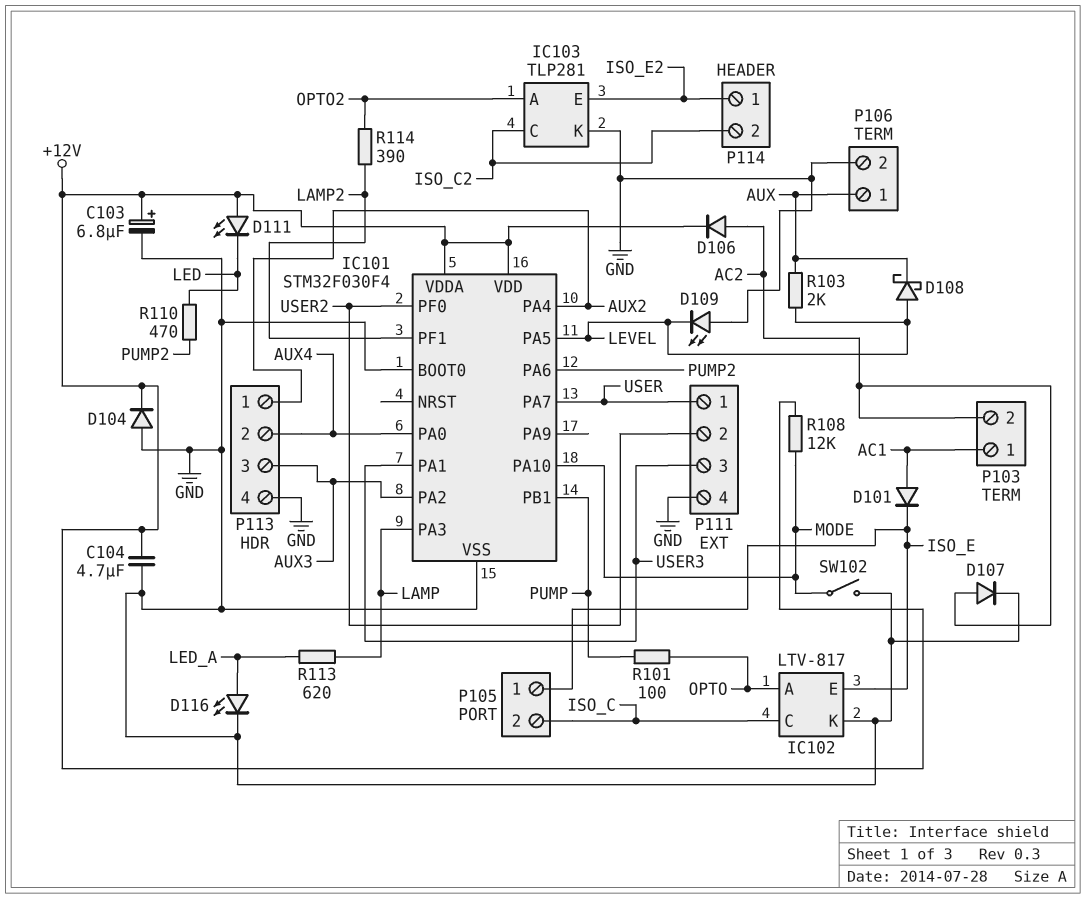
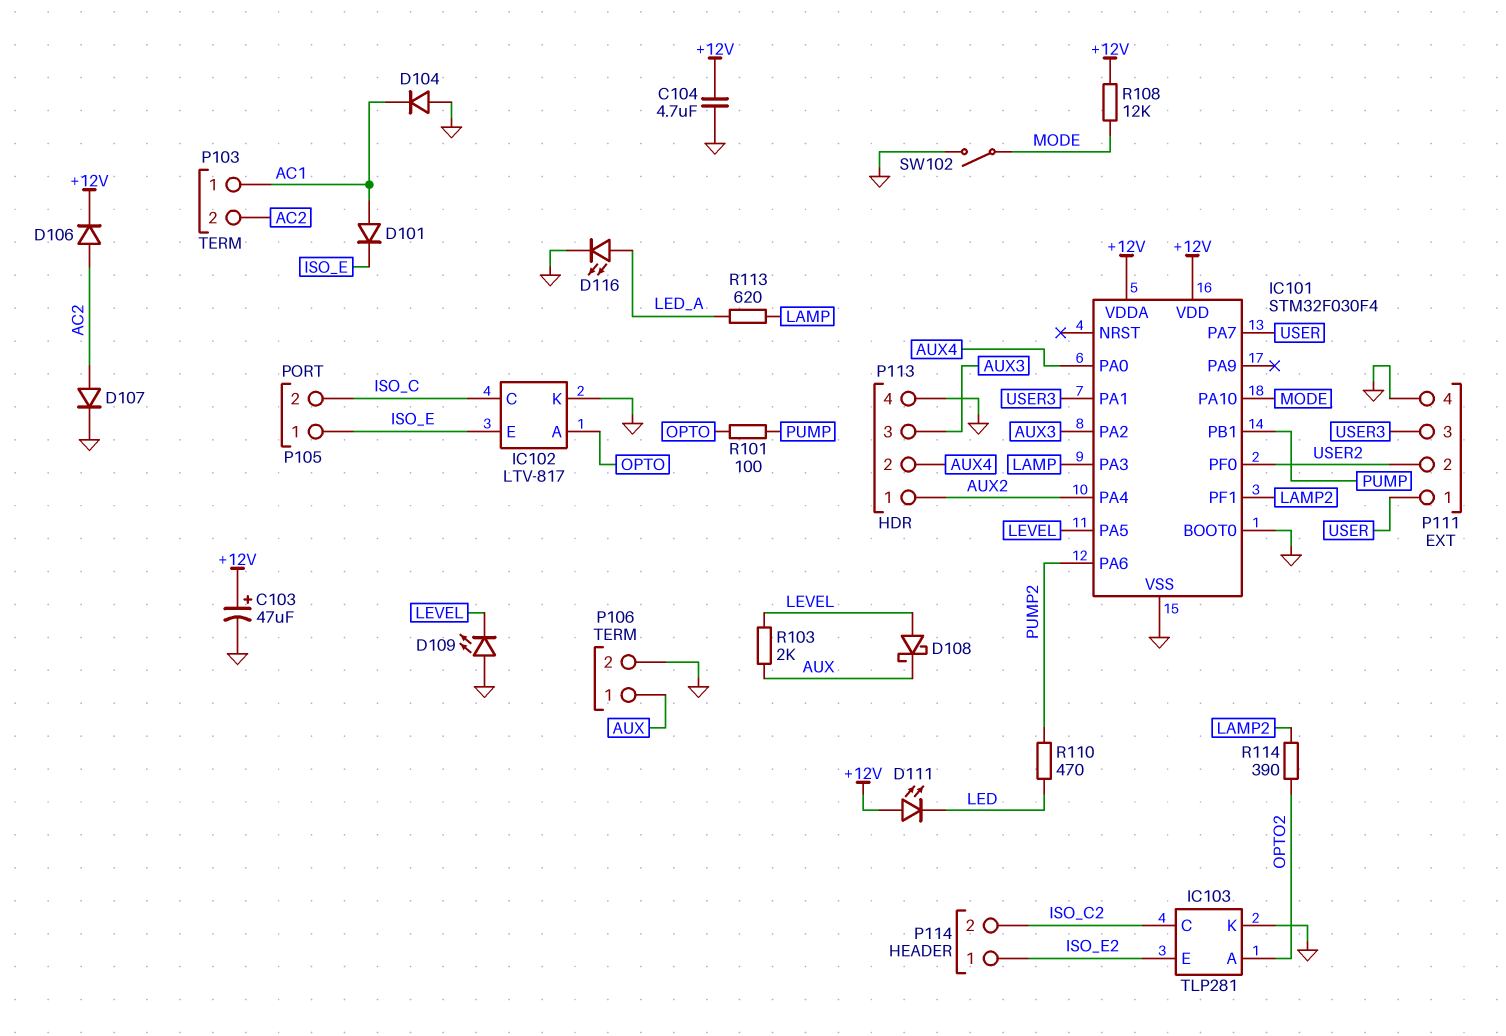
C103: 6.8uF (plus +12V, minus GND) -> 47uF (plus +12V, minus GND)
D104: diode (A GND, K +12V) -> diode (A GND, K AC1)

